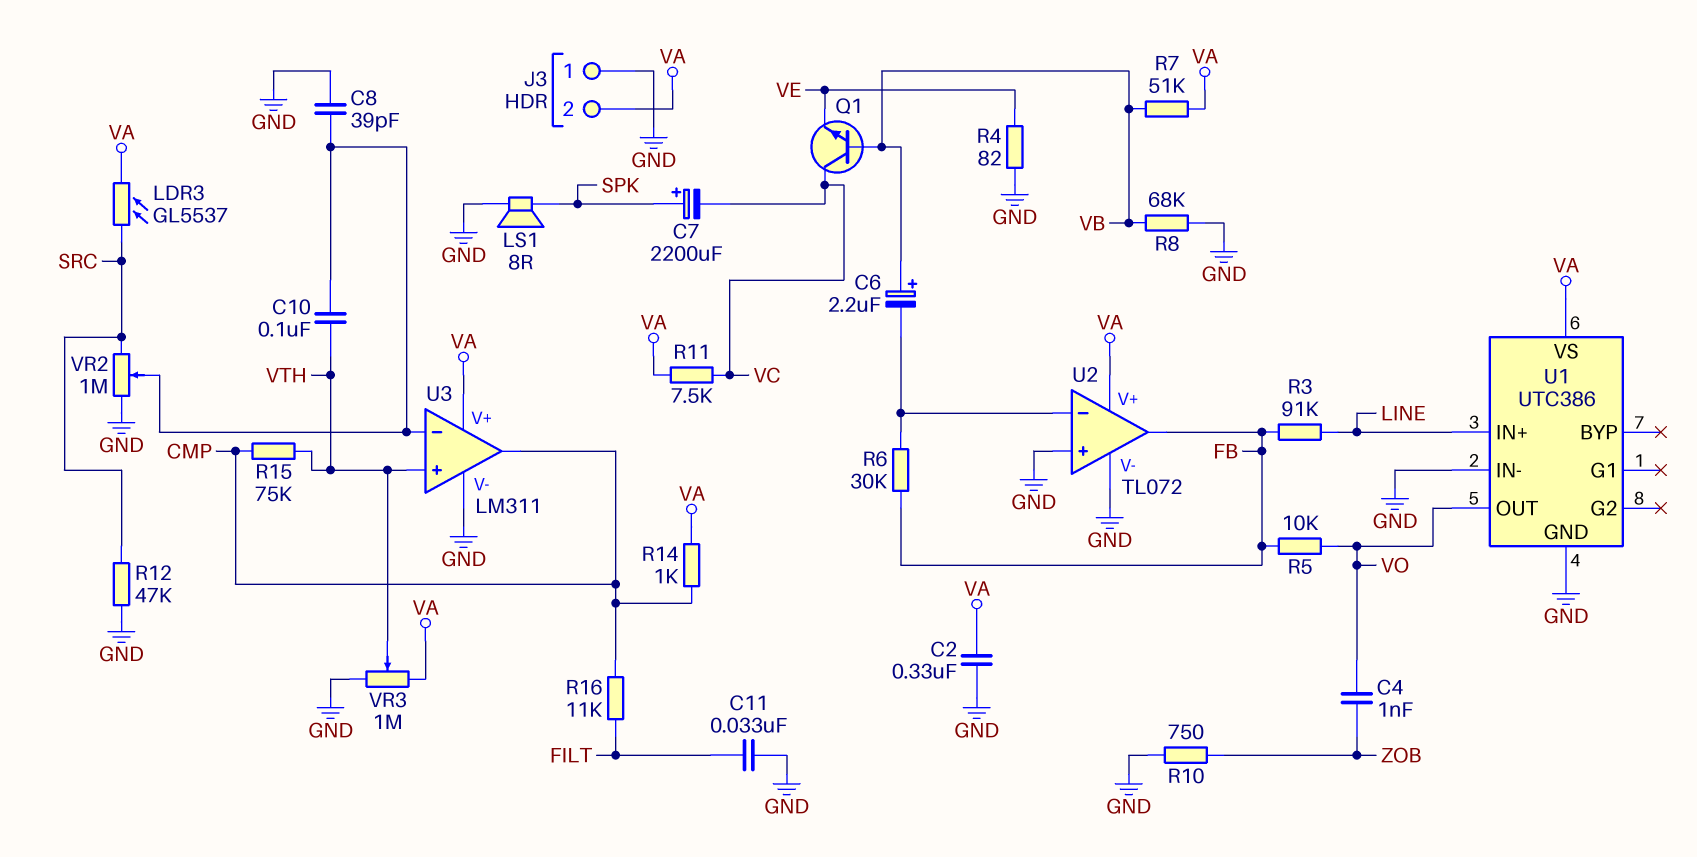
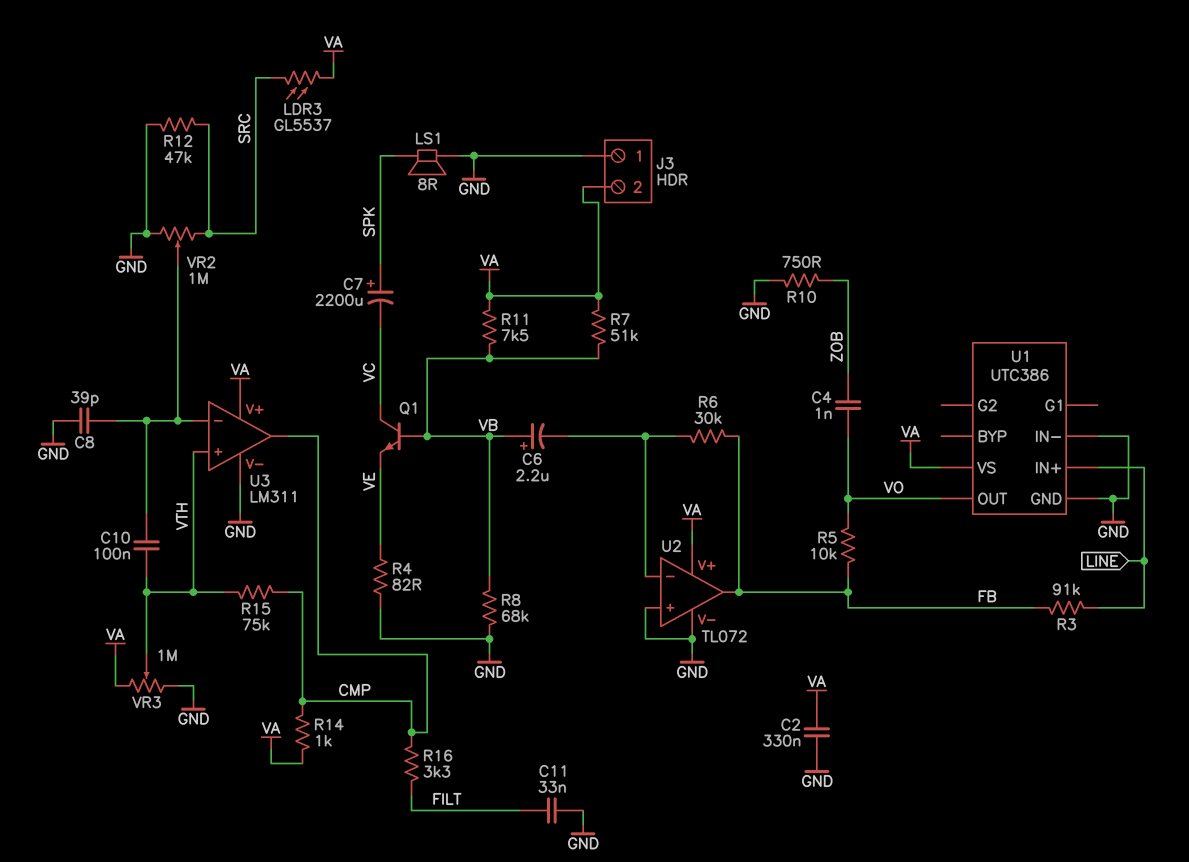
R11: 7.5k (VA, VC) -> 7.5k (VA, VB)
R16: 11k (CMP, FILT) -> 3.3k (CMP, FILT)

